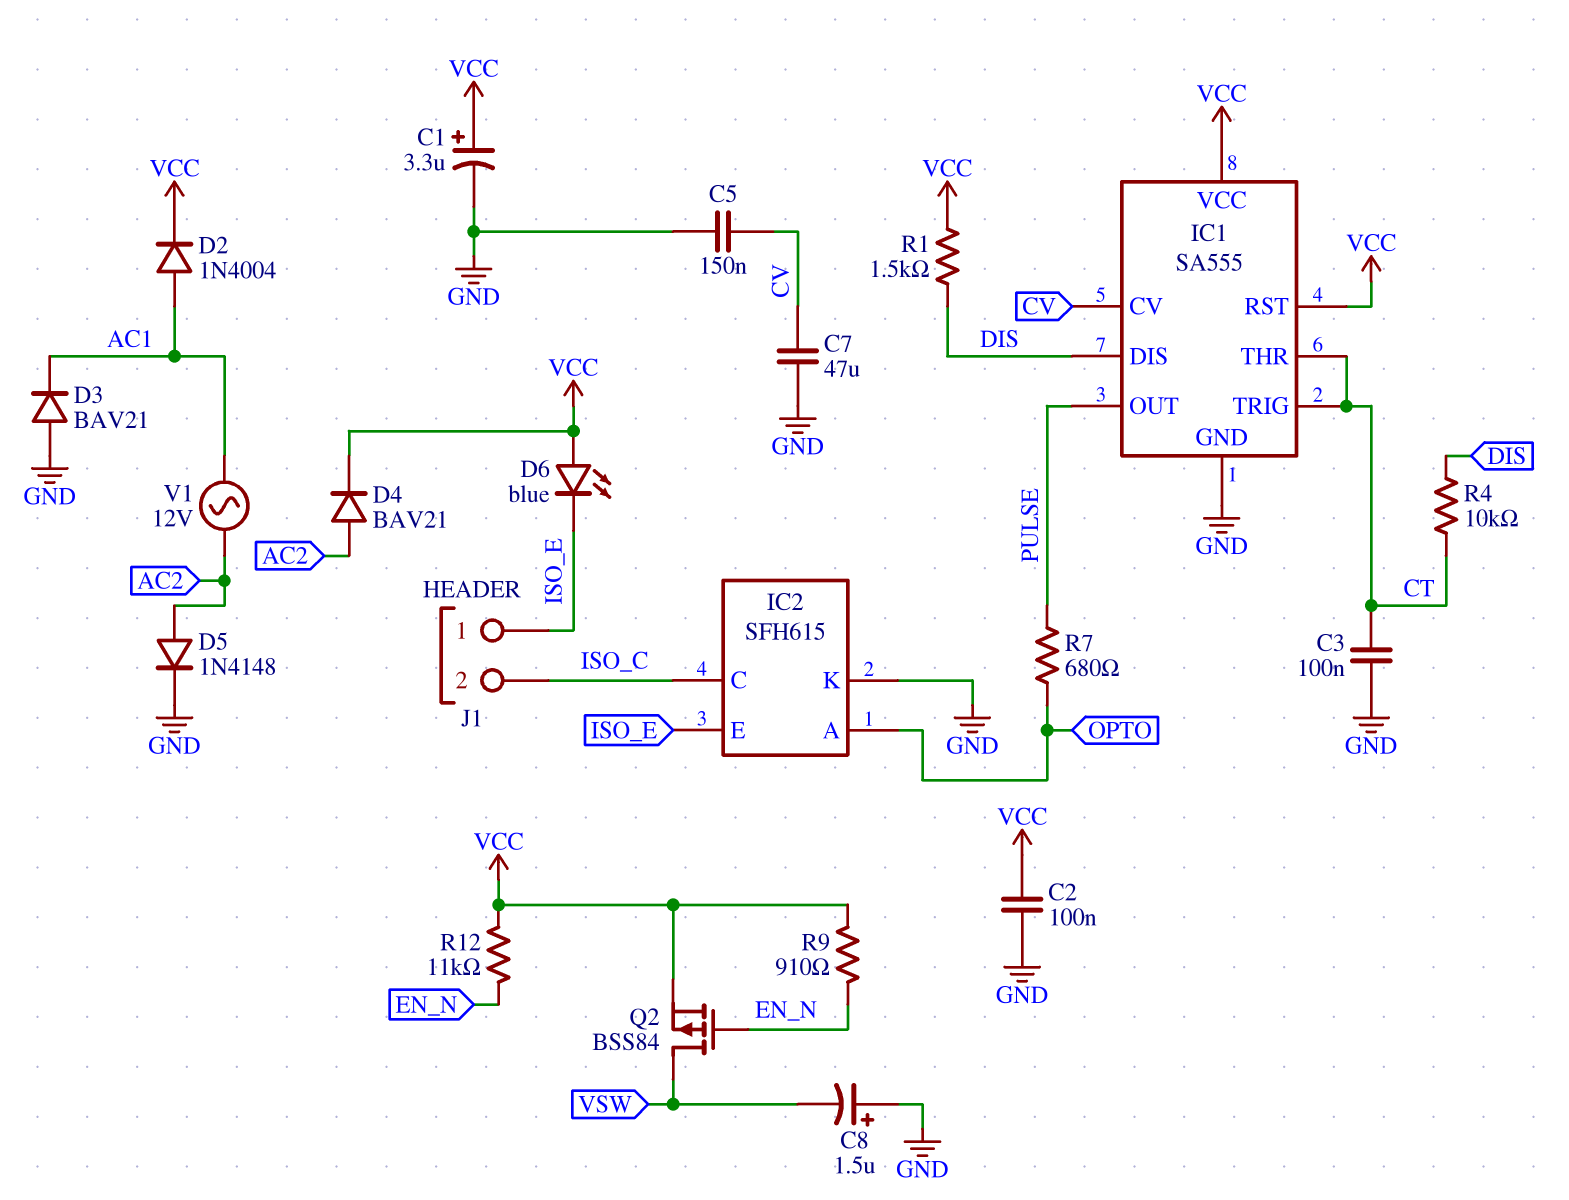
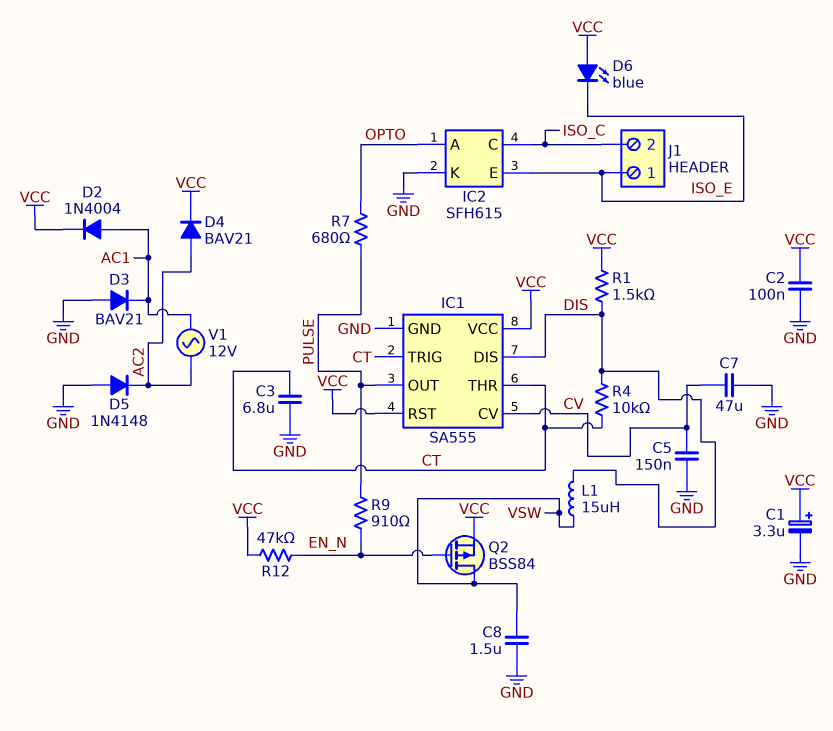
C3: 100nF (CT, GND) -> 6.8uF (CT, GND)
C8: 1.5uF (plus GND, minus VSW) -> 1.5uF (GND, VSW)
D5: diode 1N4148 (A AC2, K GND) -> diode 1N4148 (A GND, K AC2)
L1: none -> 15uH (DIS, VSW)
R9: 910 (EN_N, VCC) -> 910 (EN_N, PULSE)
R12: 11k (EN_N, VCC) -> 47k (EN_N, VCC)

